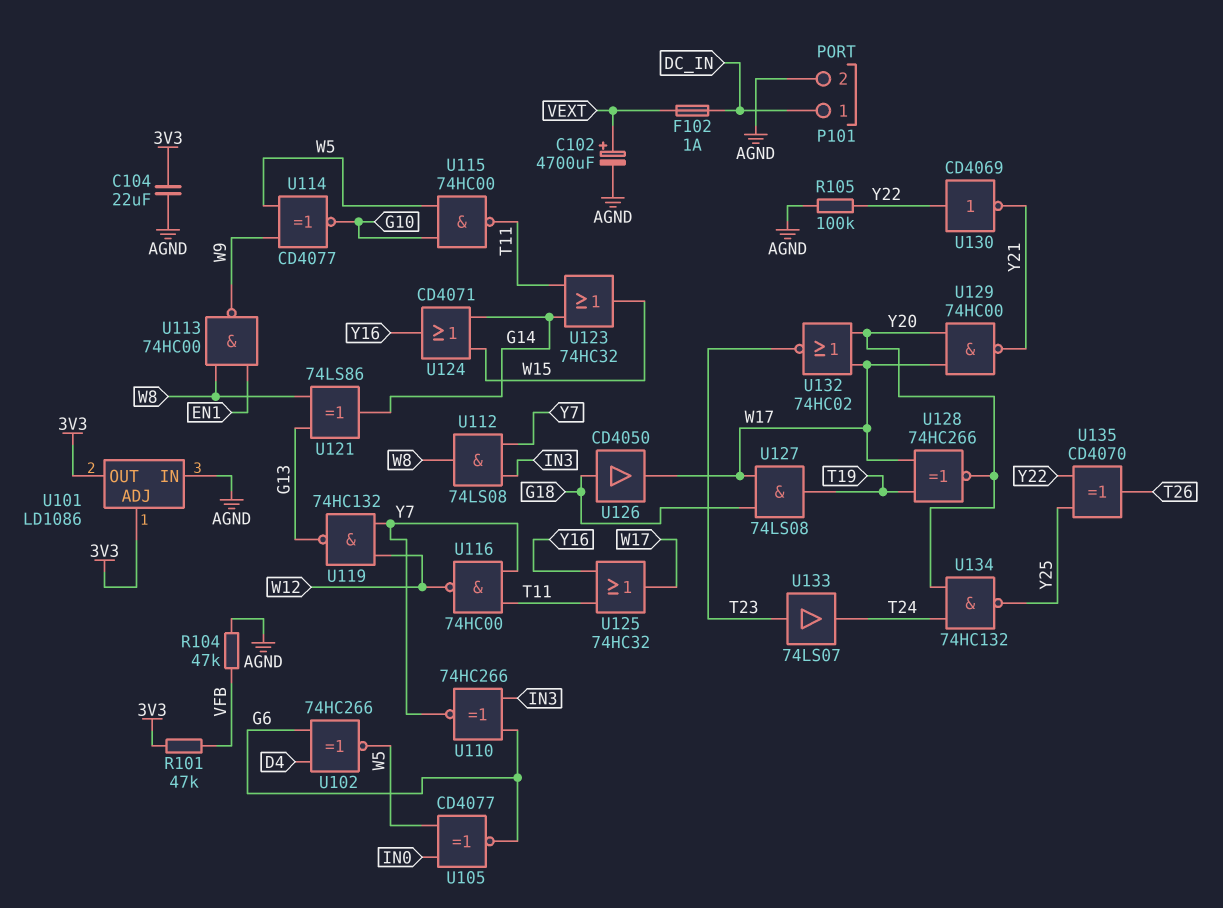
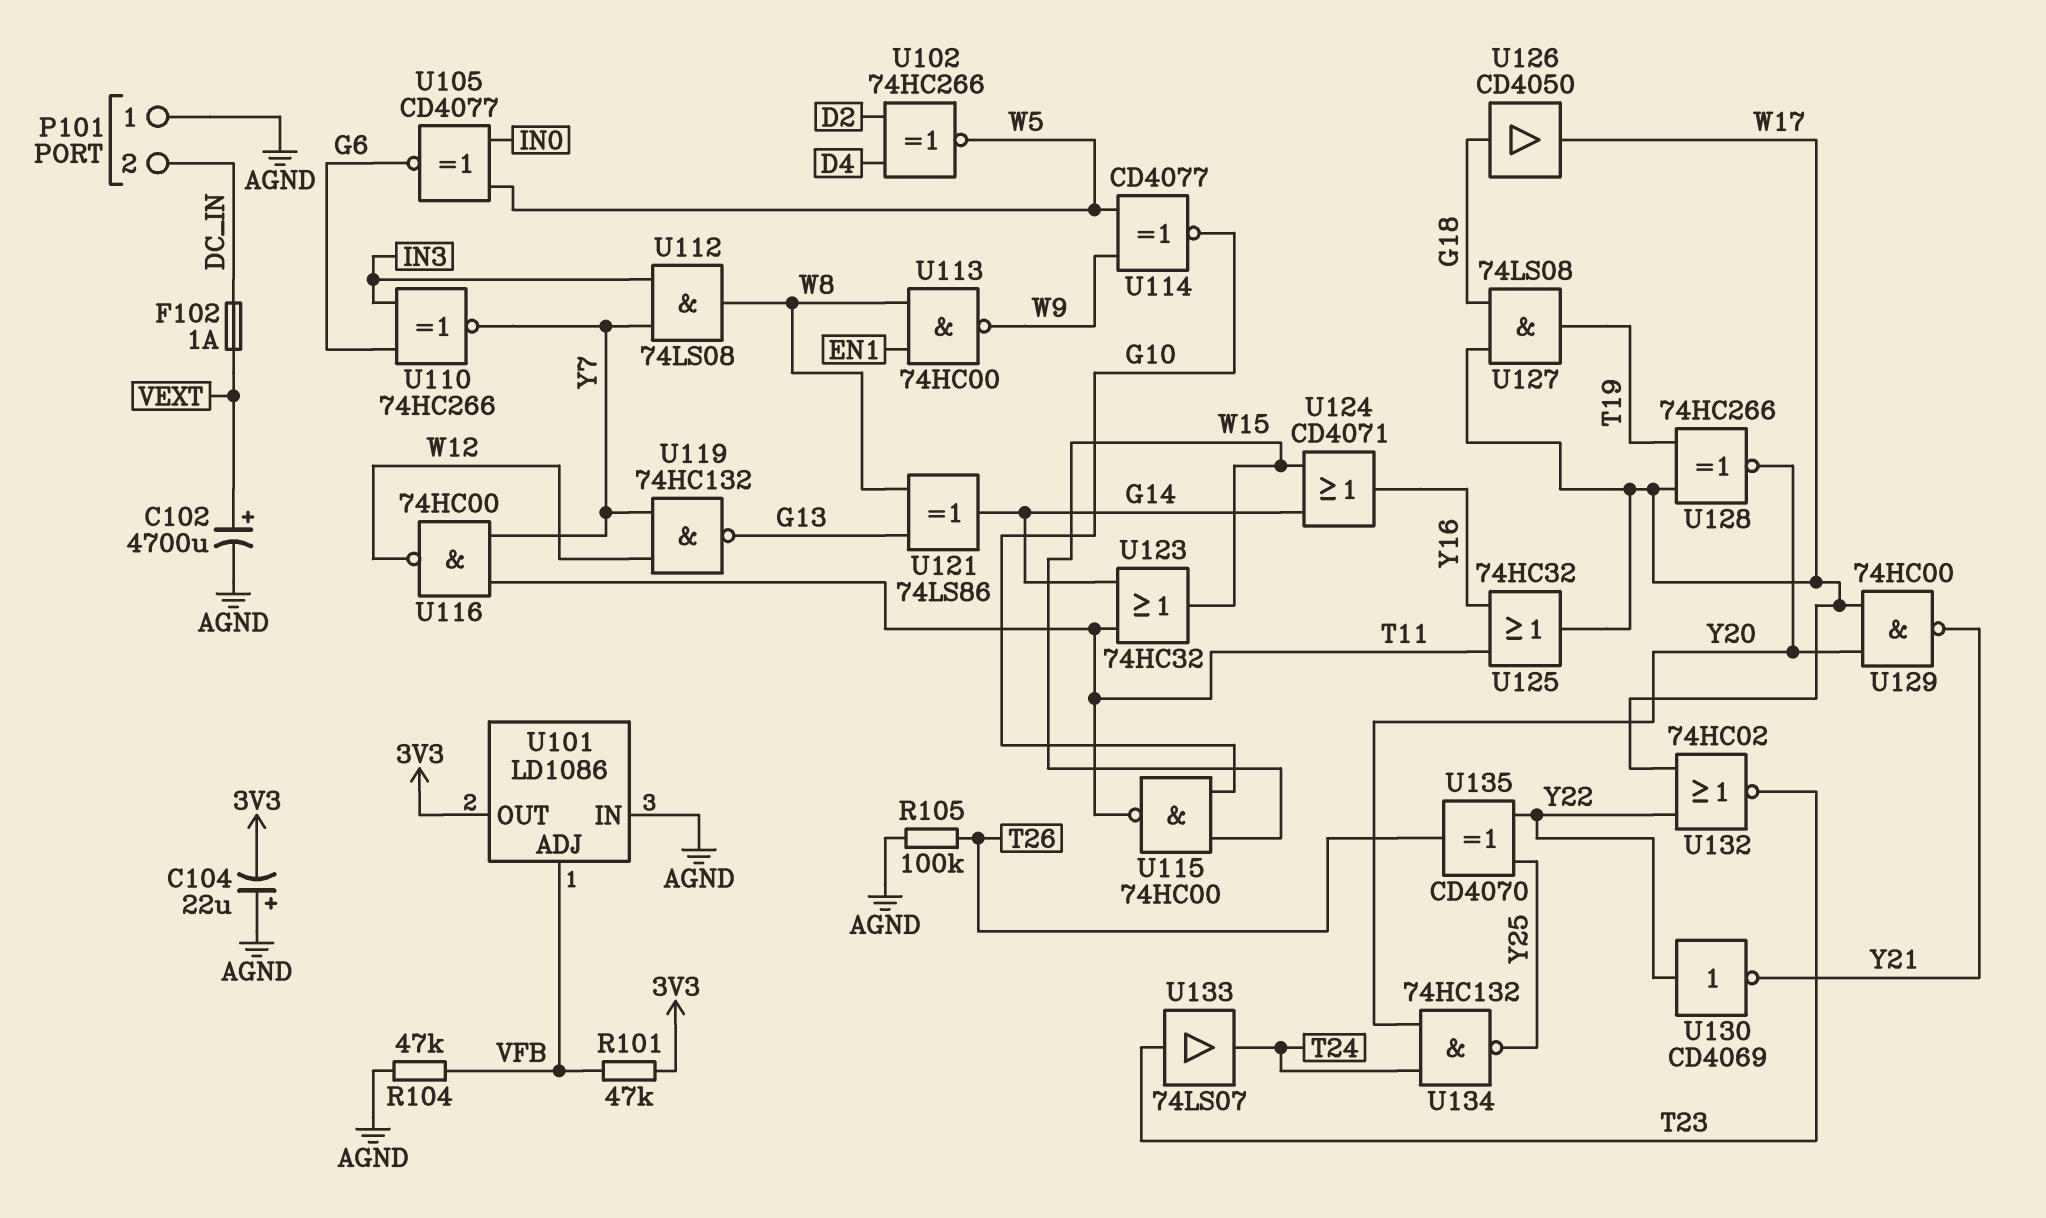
C104: 22uF (3V3, AGND) -> 22uF (plus AGND, minus 3V3)
P101 pin 1: DC_IN -> AGND
P101 pin 2: AGND -> DC_IN
R105: 100k (AGND, Y22) -> 100k (AGND, T26)
U101 pin ADJ: 3V3 -> VFB
U102: XNOR 74HC266 (in D4, in G6, out W5) -> XNOR 74HC266 (in D2, in D4, out W5)
U115: NAND 74HC00 (in G10, in W5, out T11) -> NAND 74HC00 (in G10, in W15, out T11)
U132: NOR 74HC02 (in W17, in Y20, out T23) -> NOR 74HC02 (in W17, in Y22, out T23)

